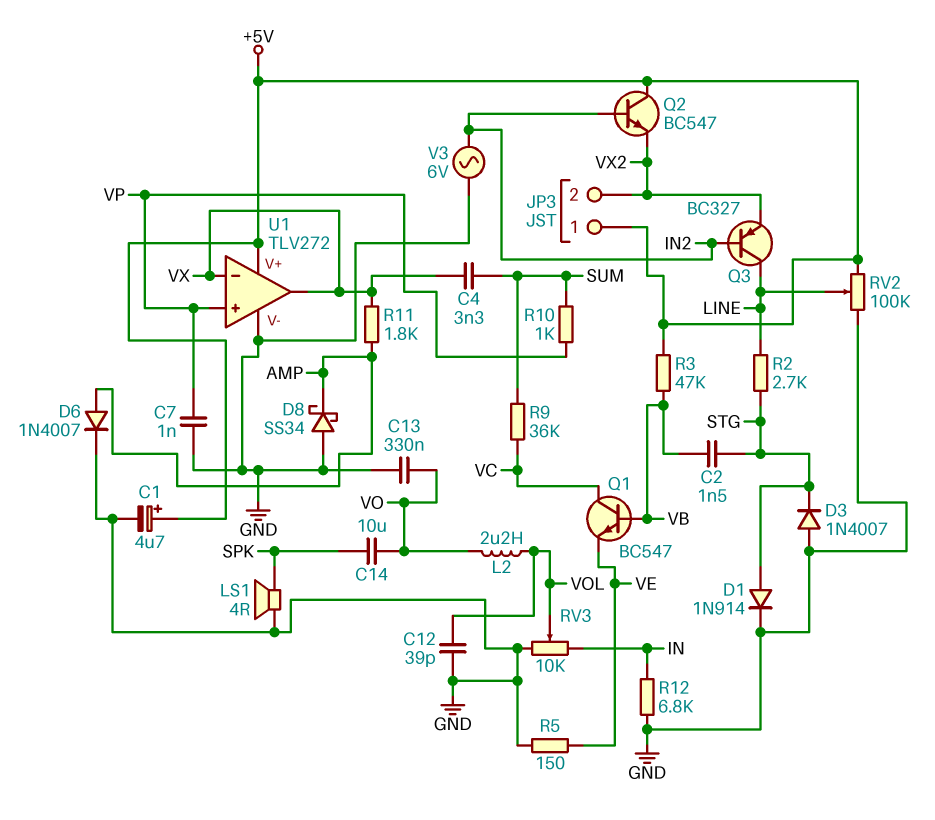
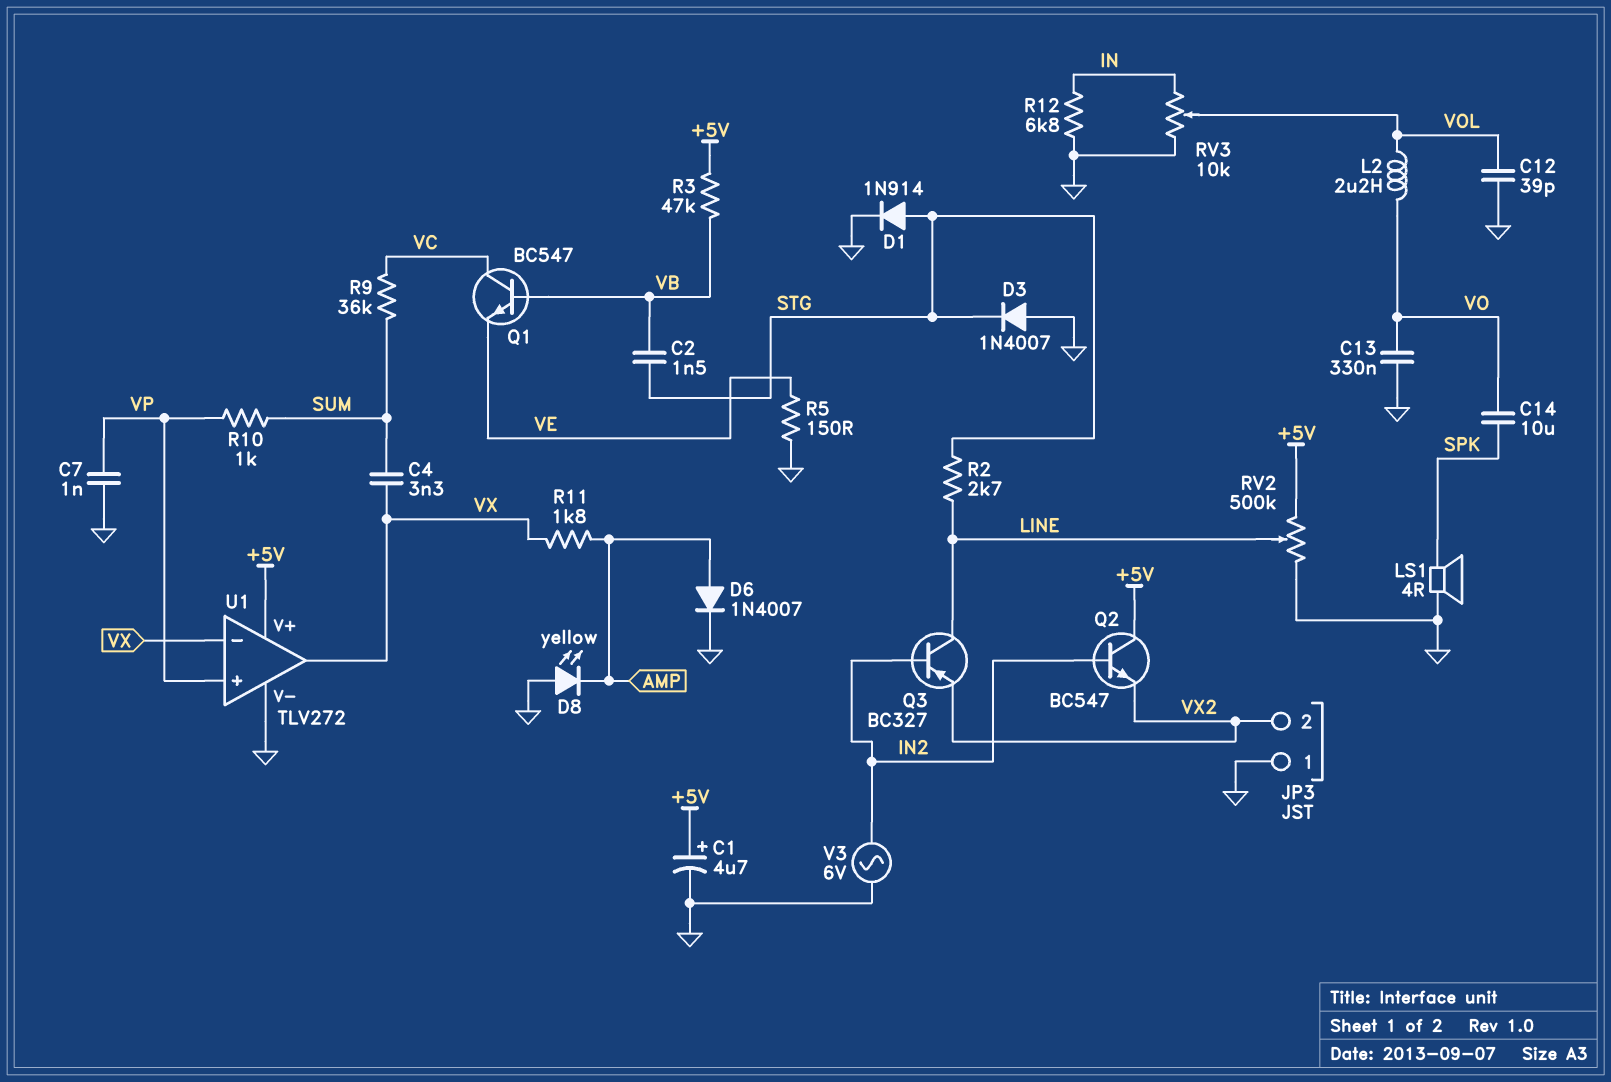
D8: schottky SS34 (A GND, K AMP) -> LED yellow (A GND, K AMP)
JP3 pin 1: +5V -> GND
RV2: 100k (+5V, GND, wiper LINE) -> 500k (+5V, GND, wiper LINE)

